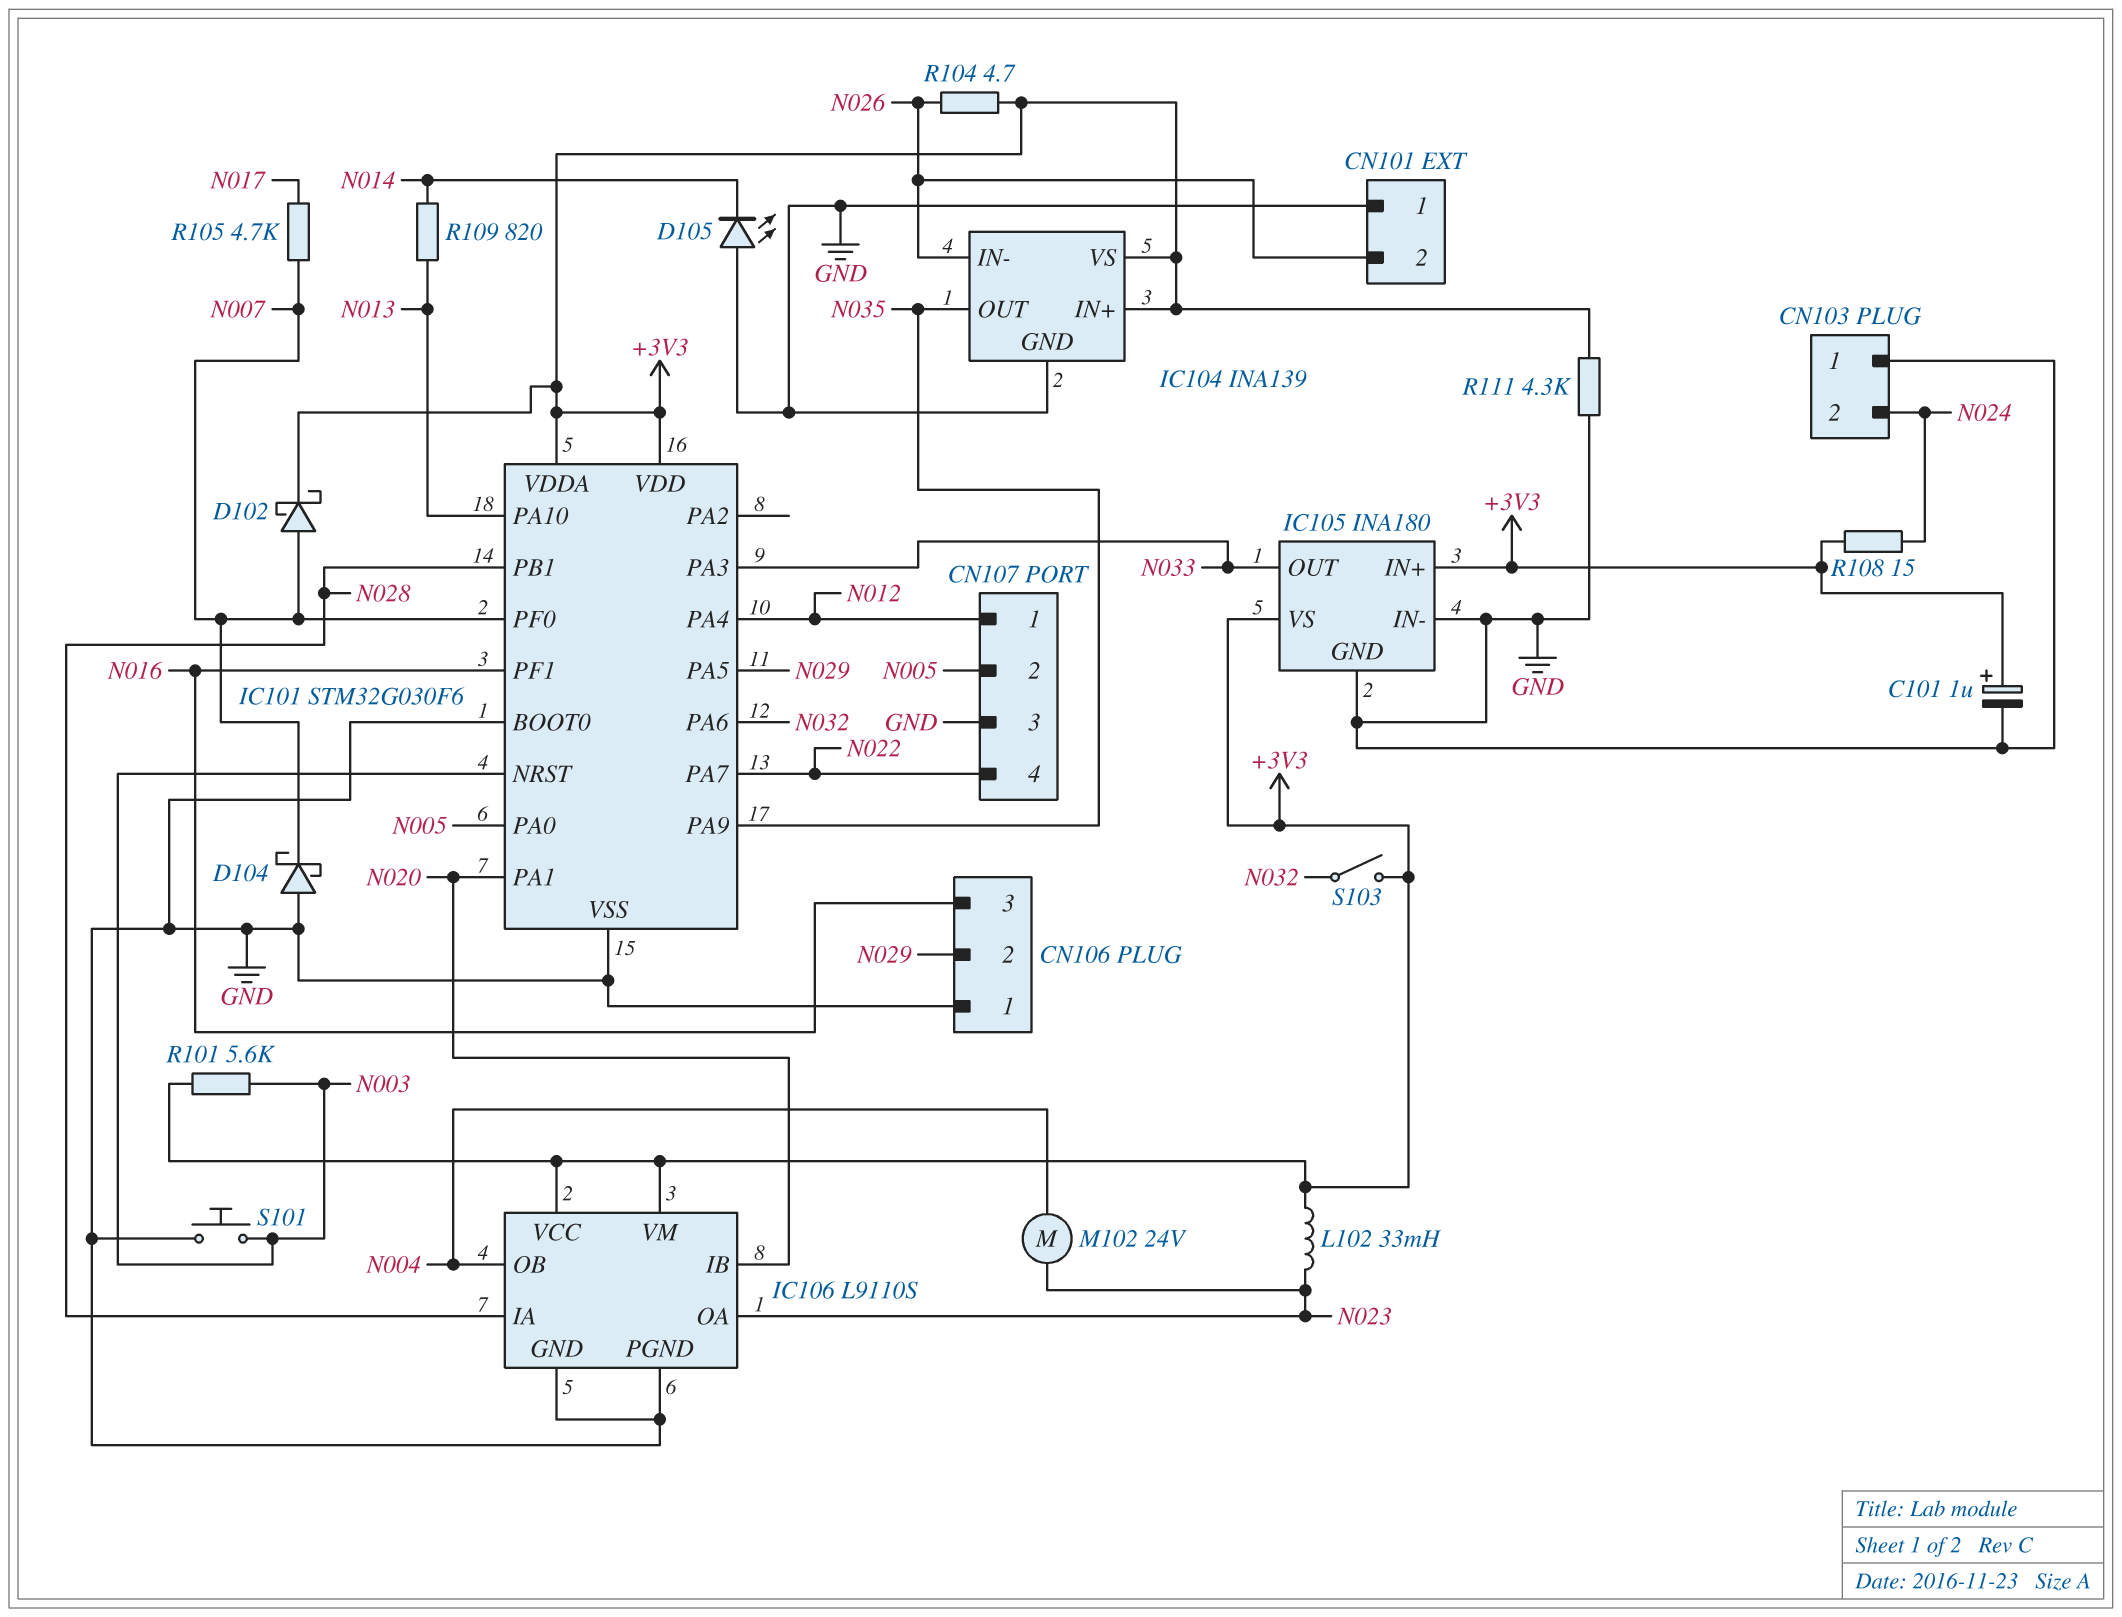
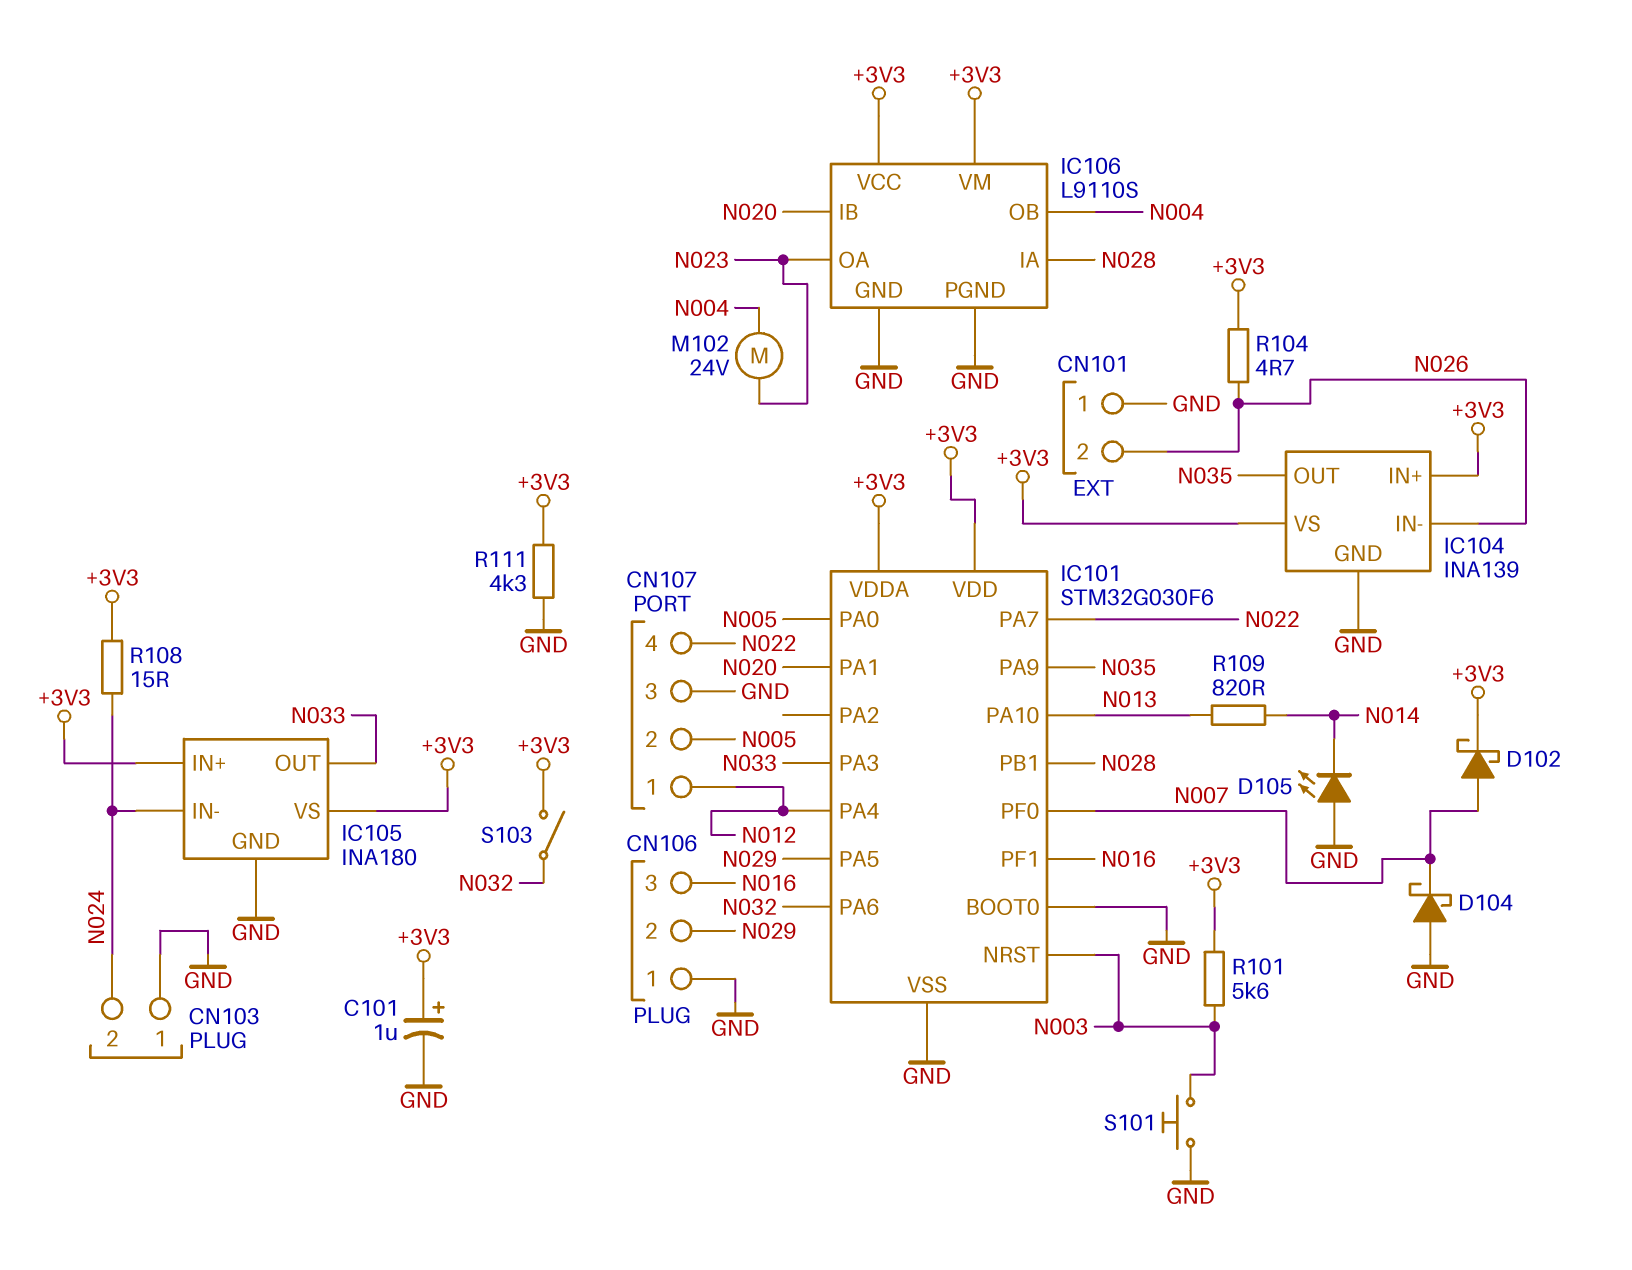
IC105 pin IN-: GND -> N024
L102: 33mH (+3V3, N023) -> none
R105: 4.7k (N007, N017) -> none

